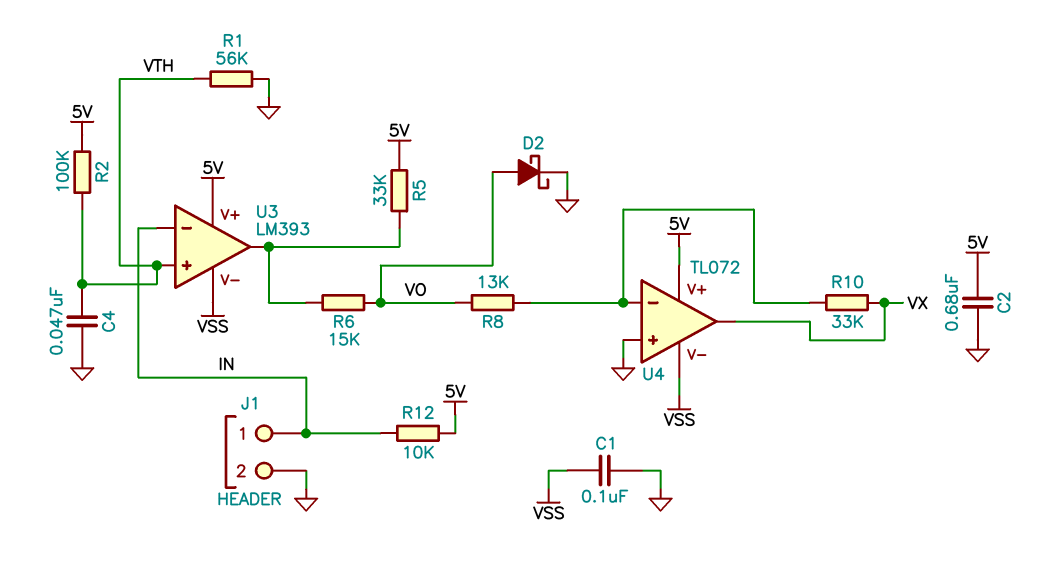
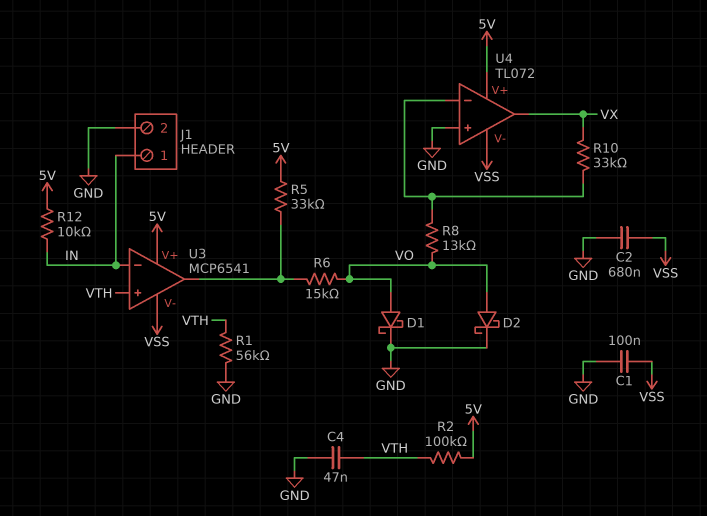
C2: 680nF (5V, GND) -> 680nF (GND, VSS)
D1: none -> schottky (A VO, K GND)
U3: LM393 -> MCP6541

